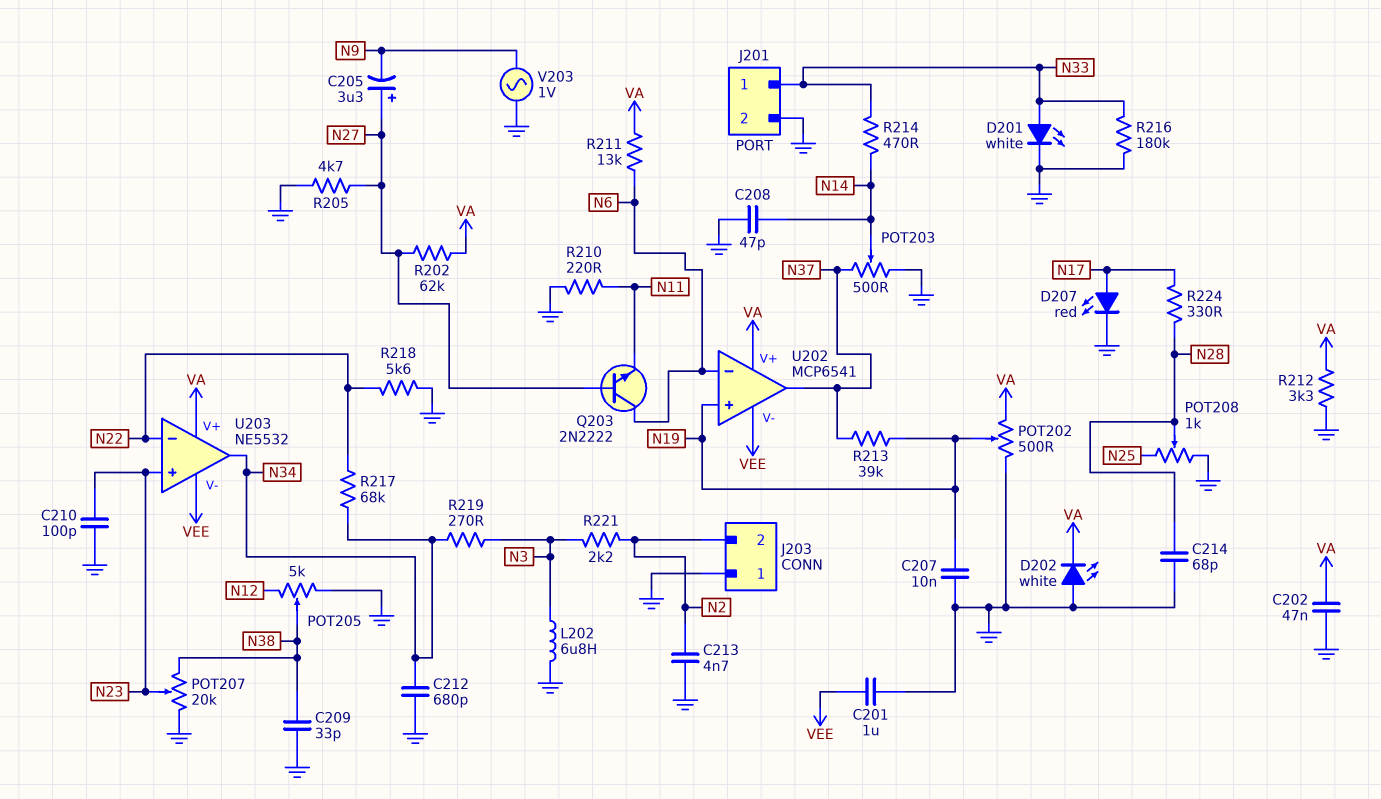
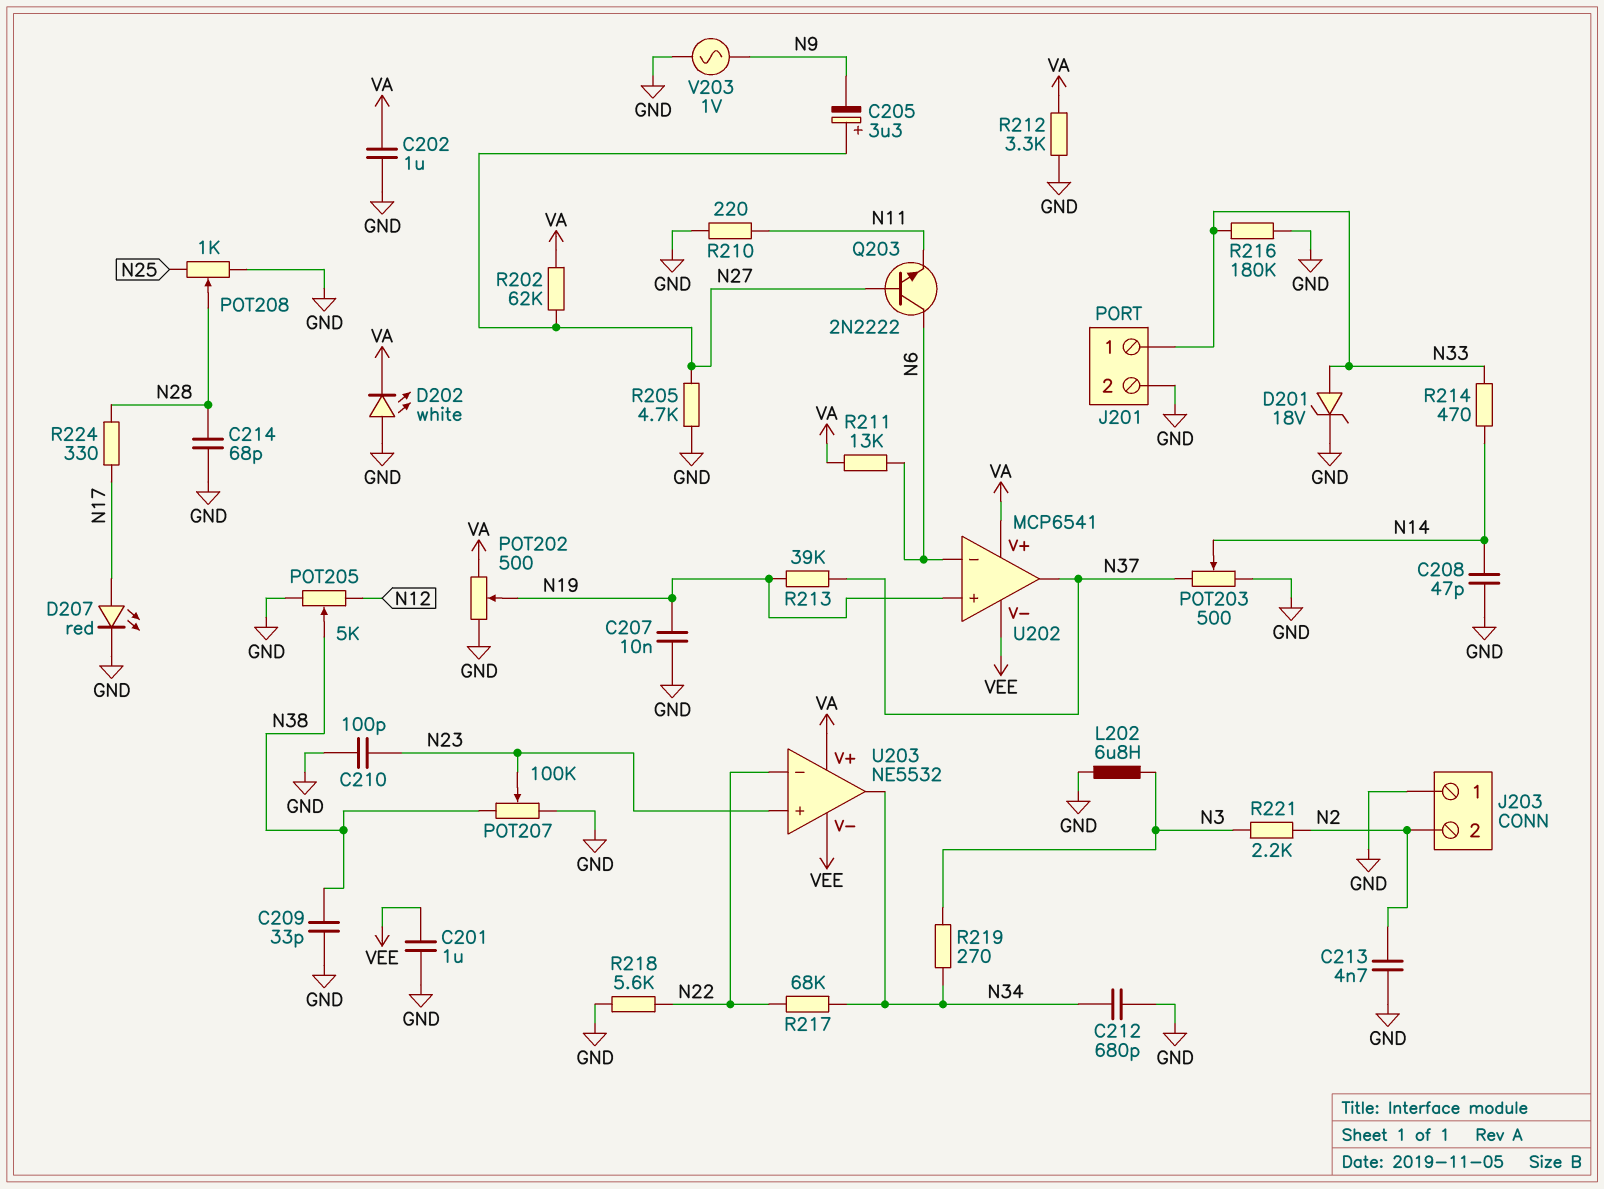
C202: 47nF (GND, VA) -> 1uF (GND, VA)
D201: LED white (A N33, K GND) -> zener 18V (A N33, K GND)
POT207: 20k (GND, N38, wiper N23) -> 100k (GND, N38, wiper N23)

